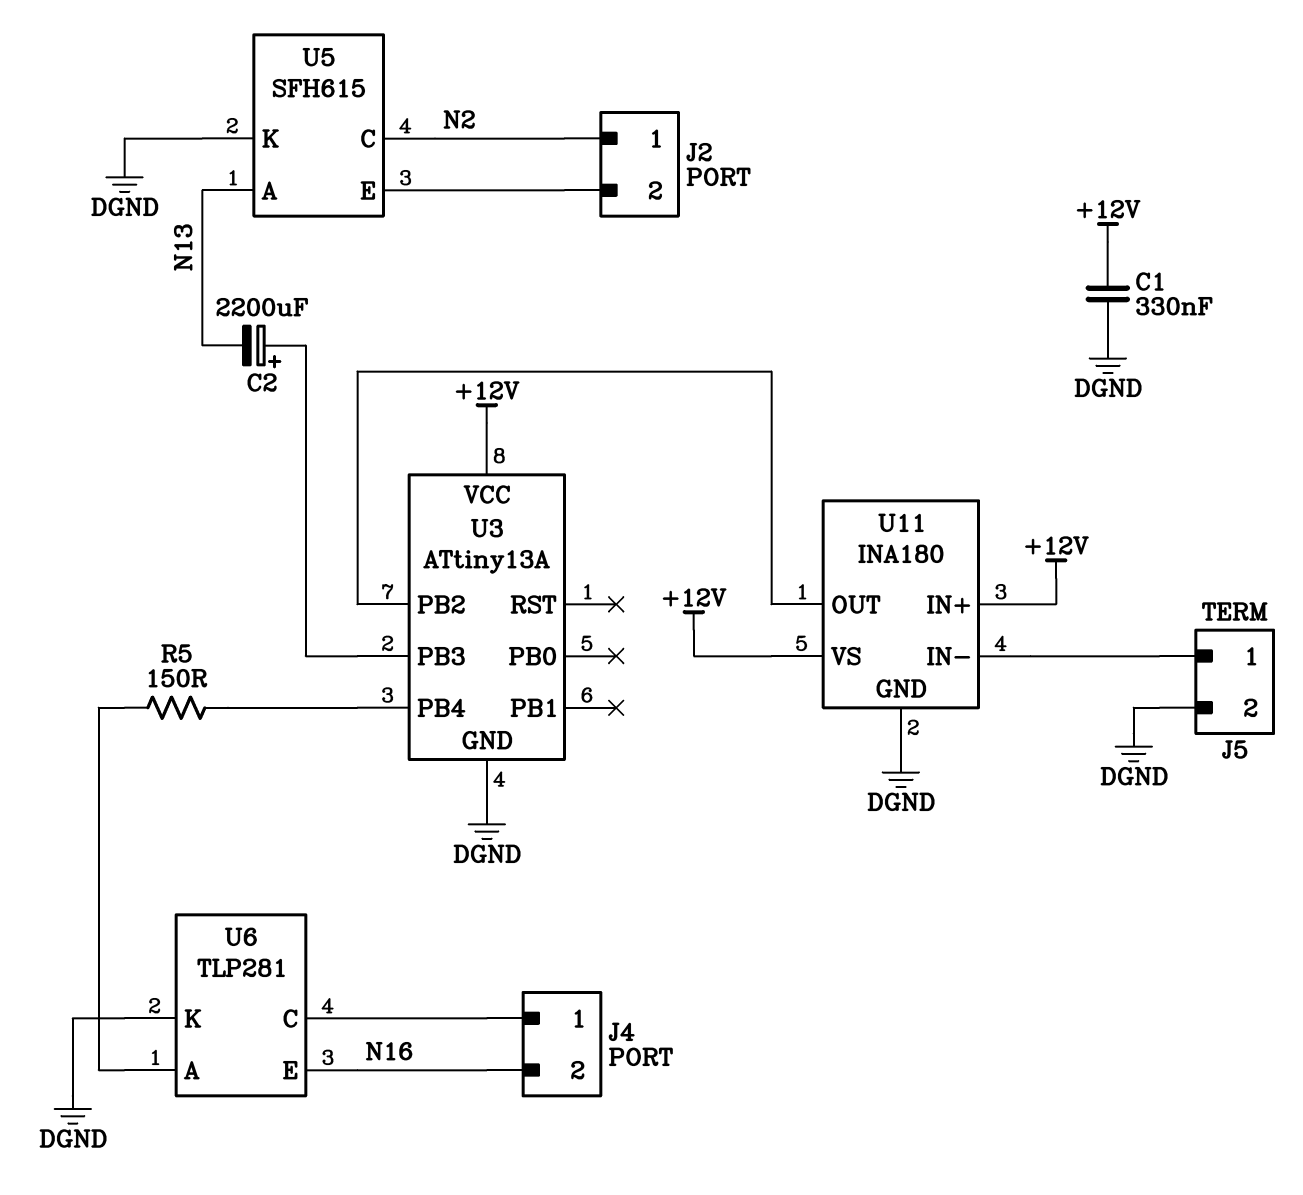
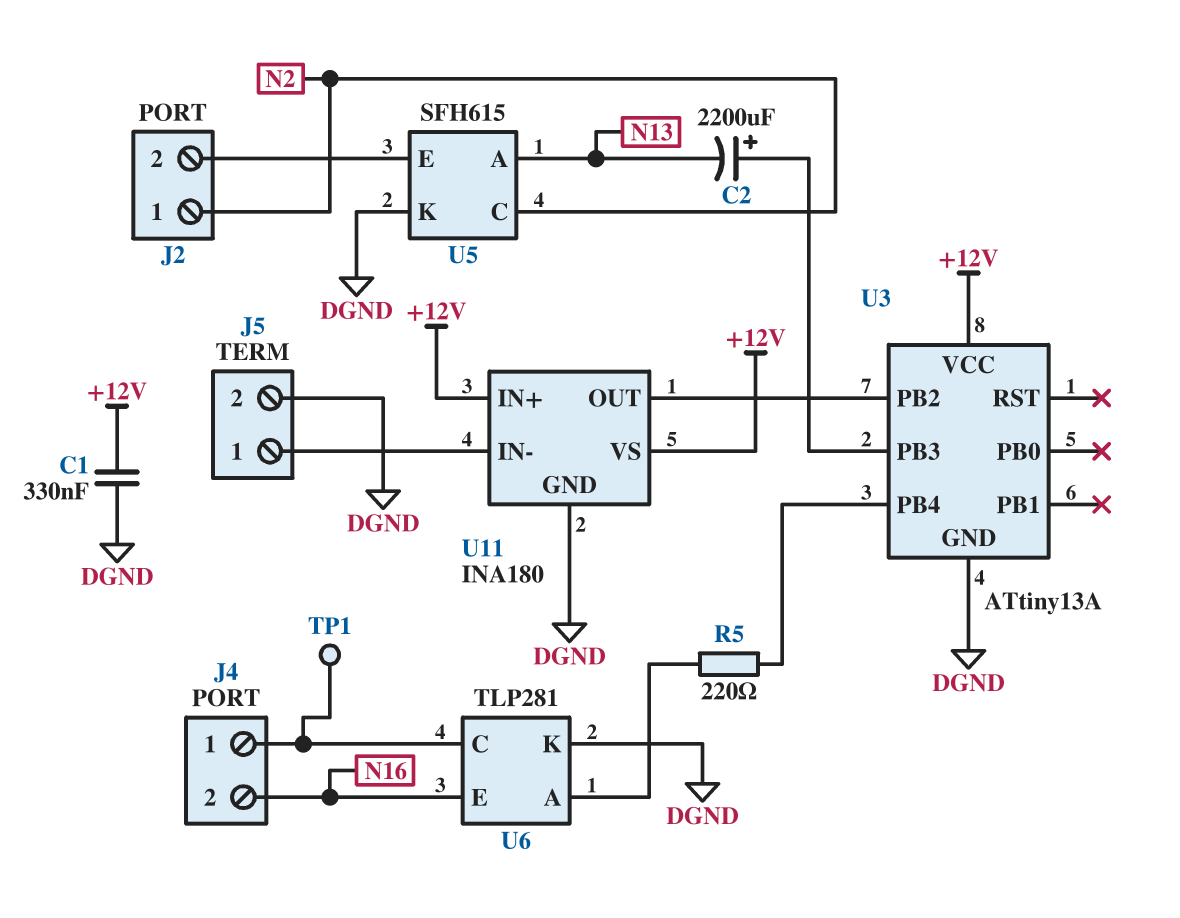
R5: 150 (U3/PB4, U6/A) -> 220 (U3/PB4, U6/A)
TP1: none -> test point (J4/1)

